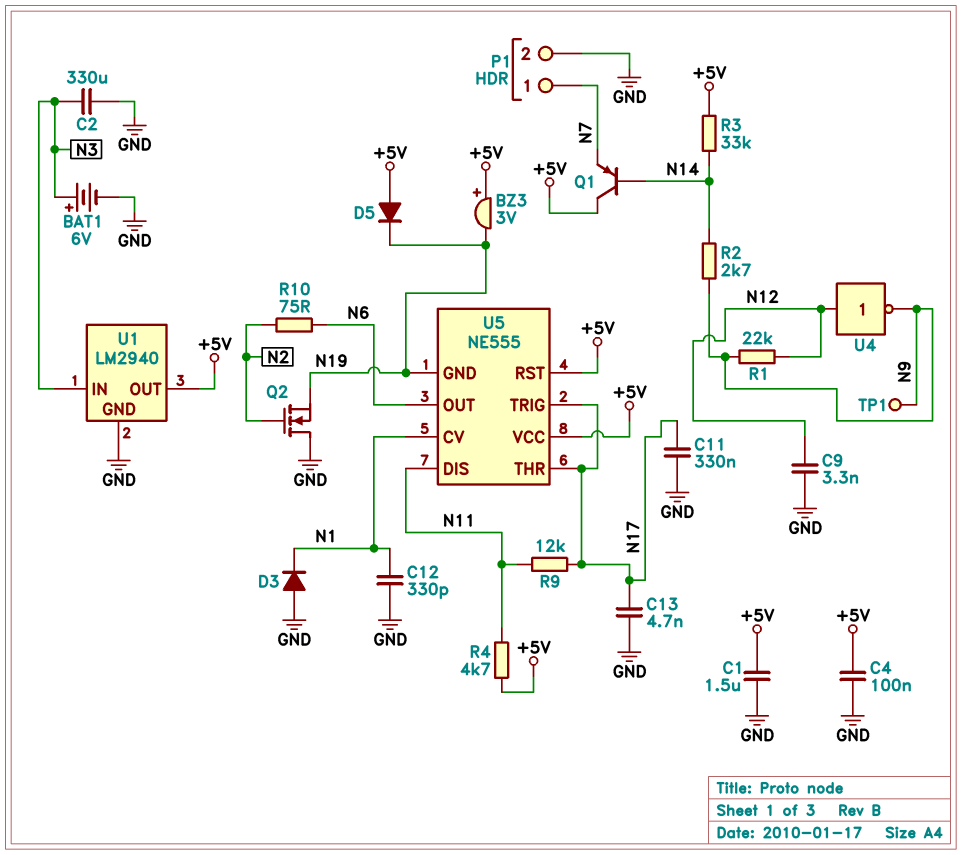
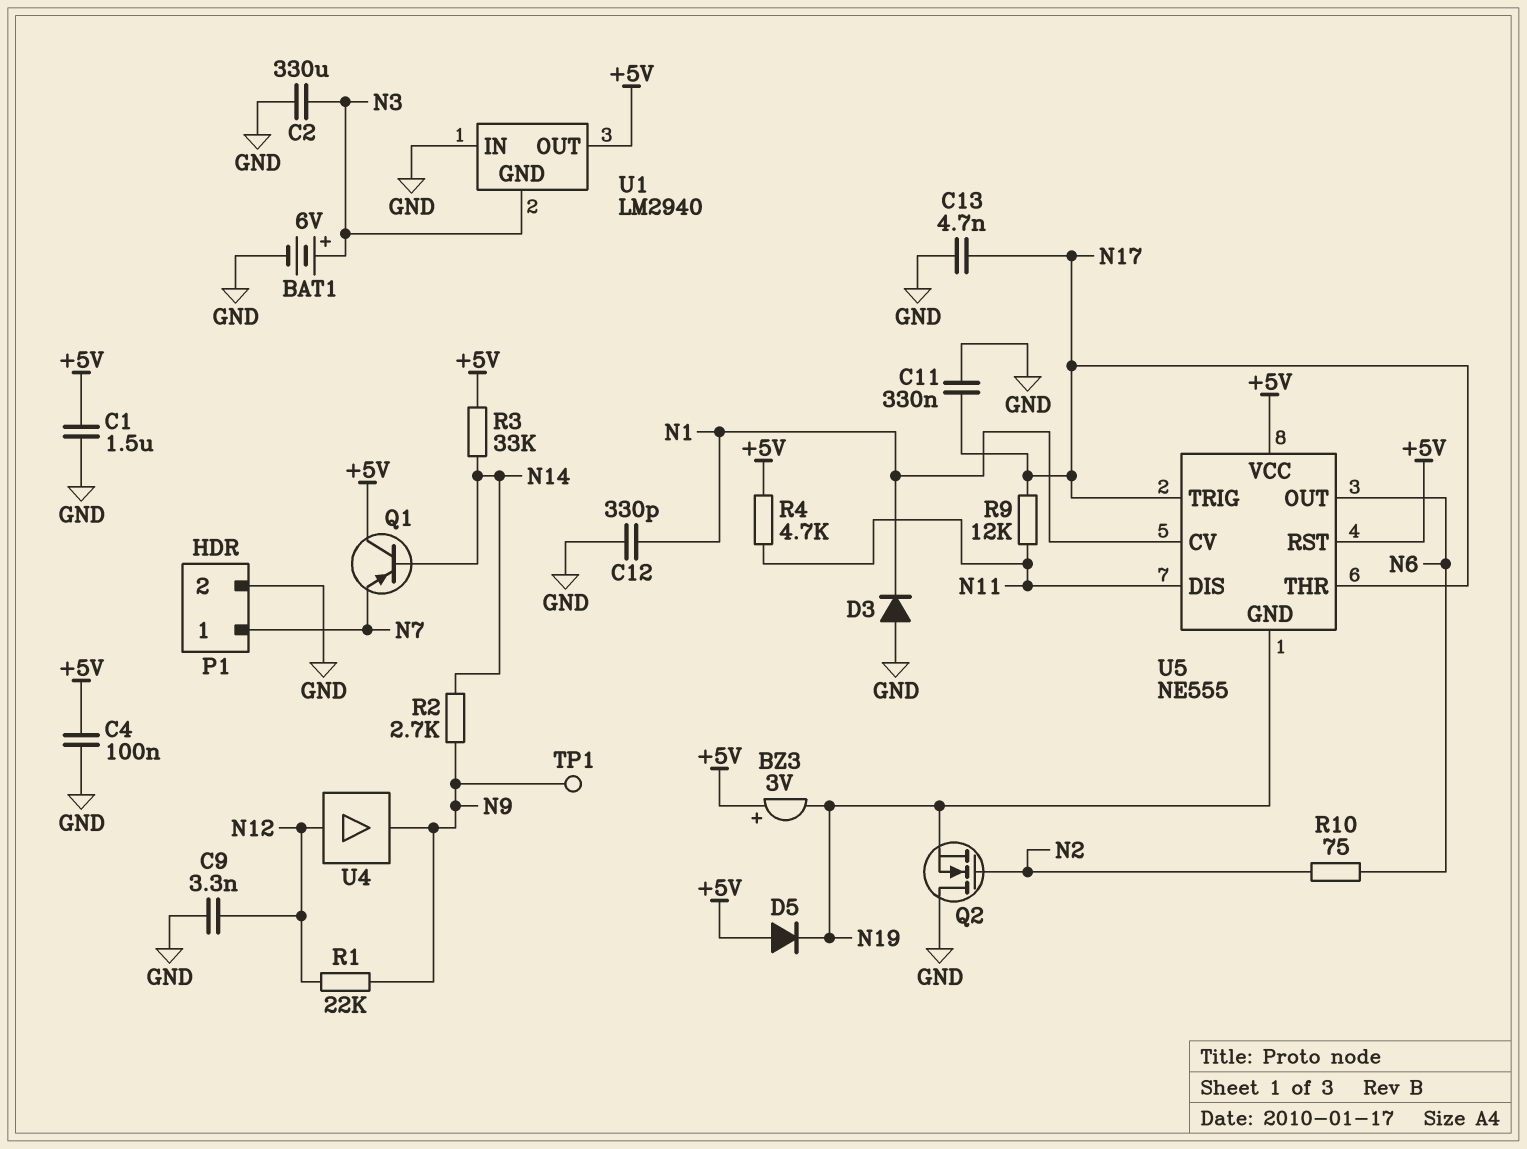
U1 pin GND: GND -> N3
U1 pin IN: N3 -> GND
U4: NOT (in N12, out N9) -> buffer (in N12, out N9)

